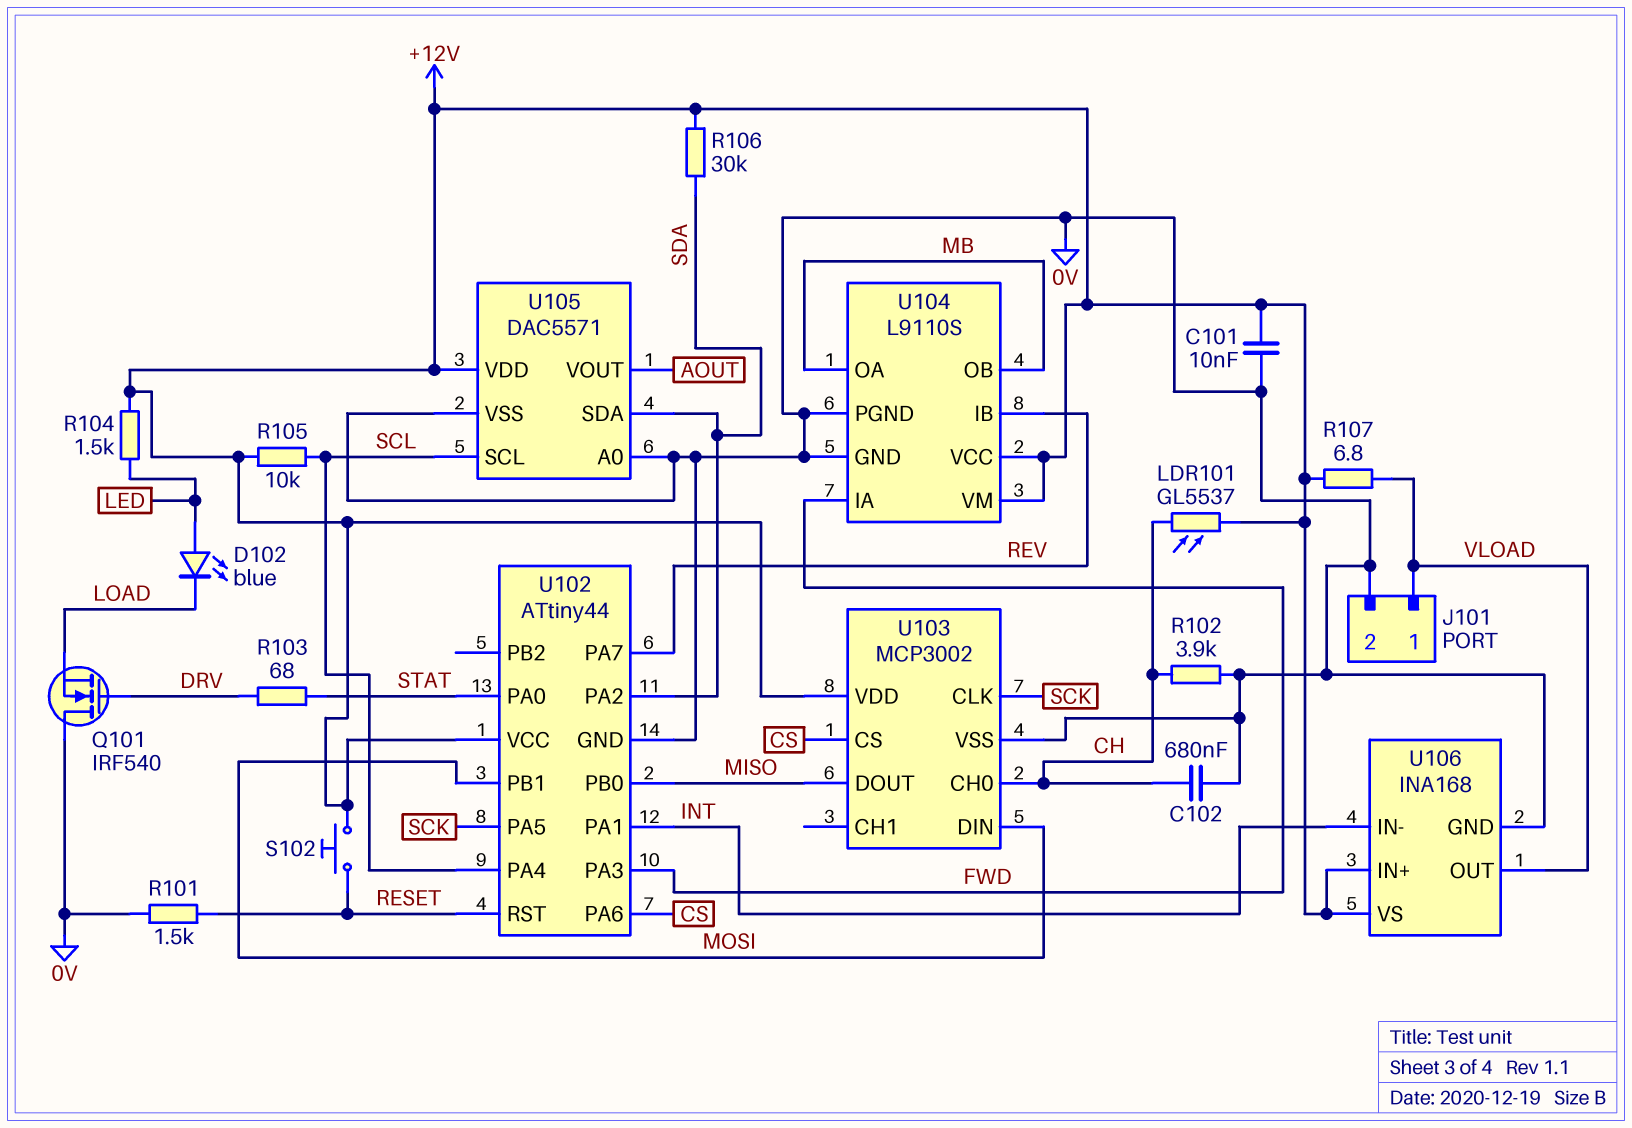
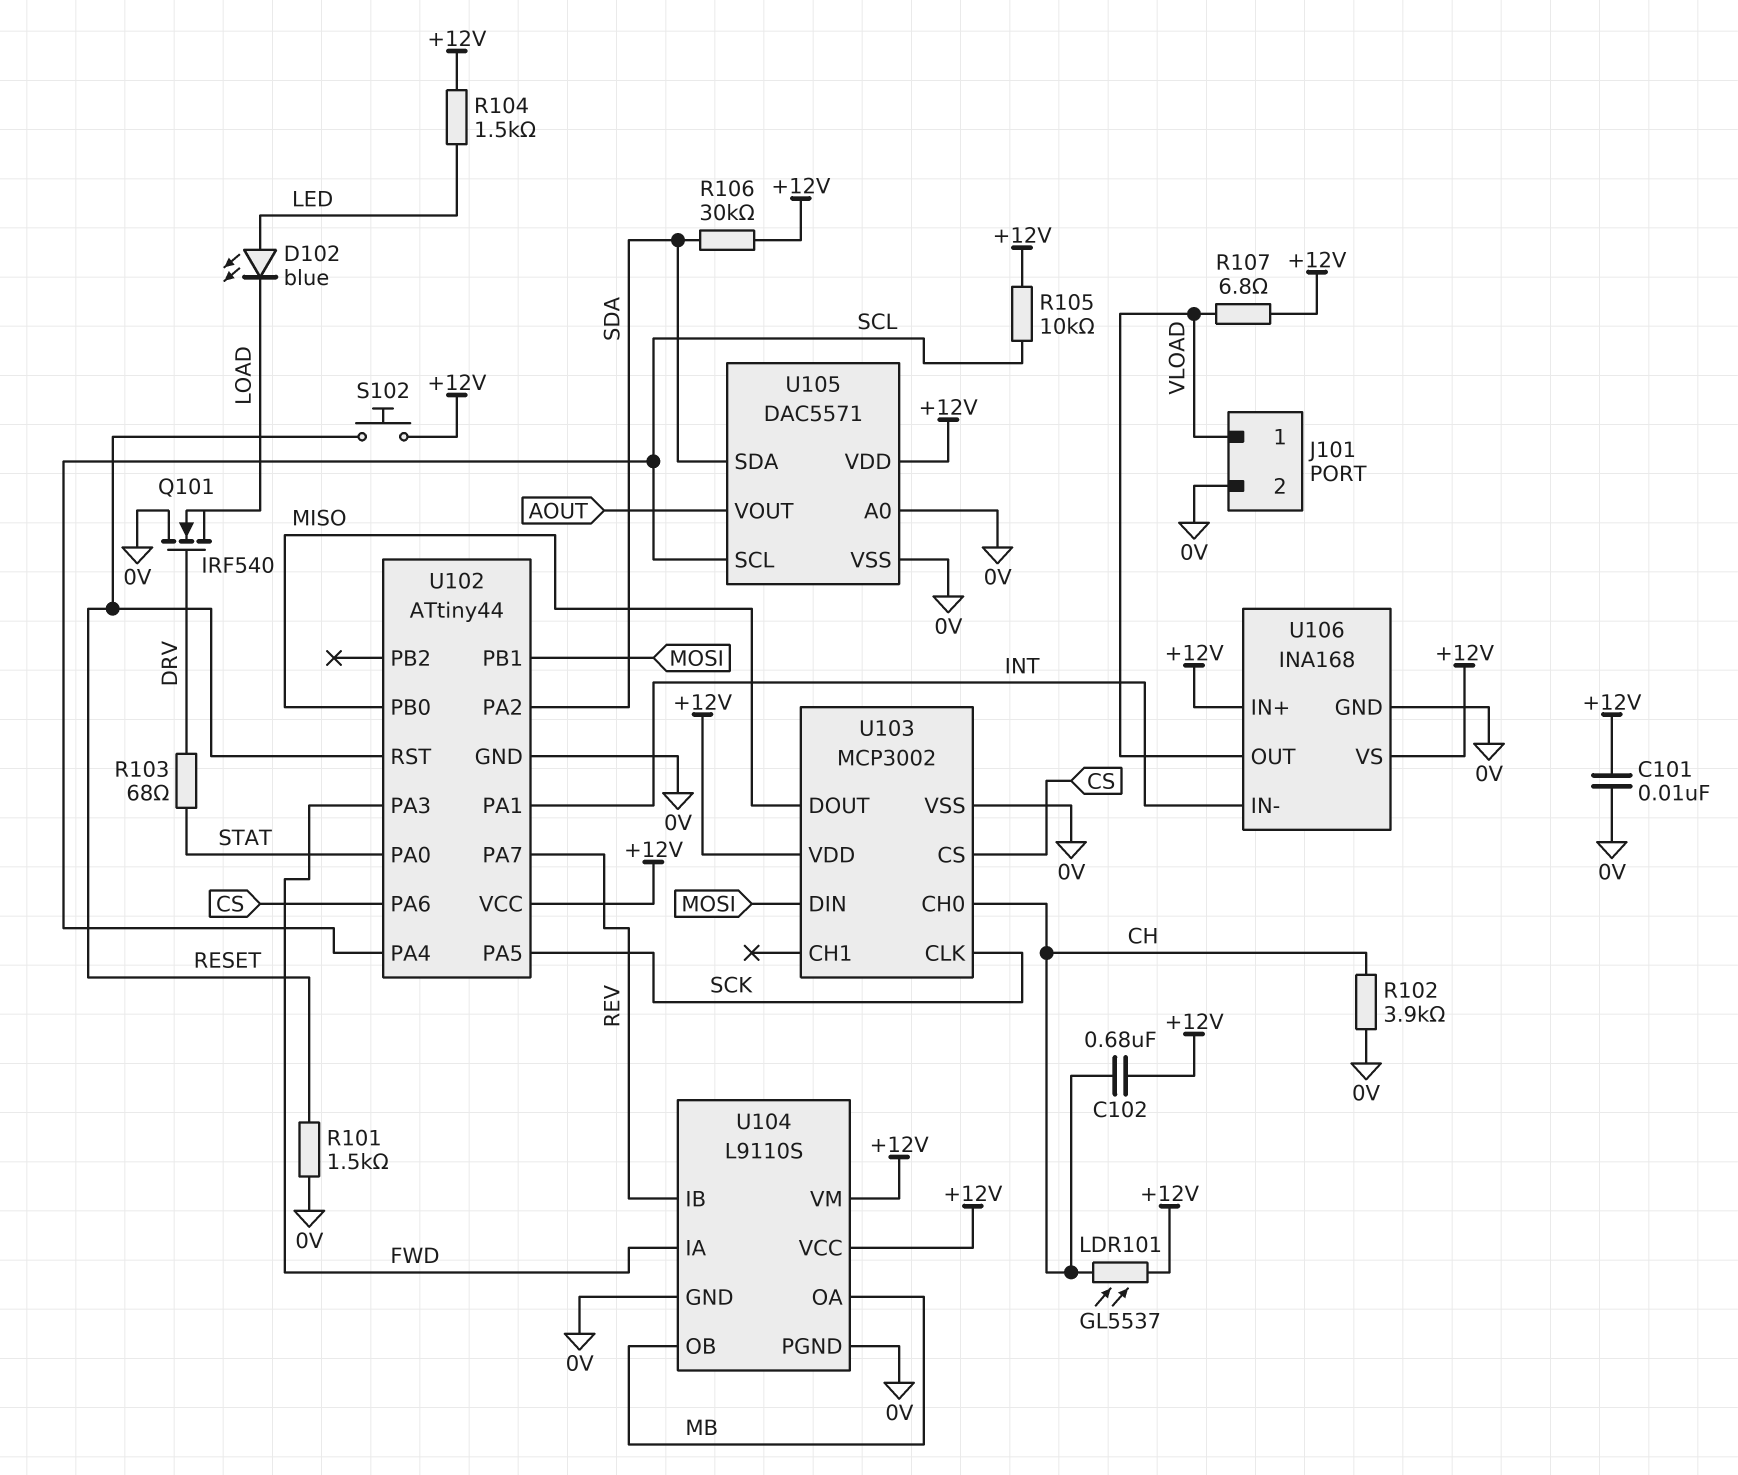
C102: 680nF (0V, CH) -> 680nF (+12V, CH)

